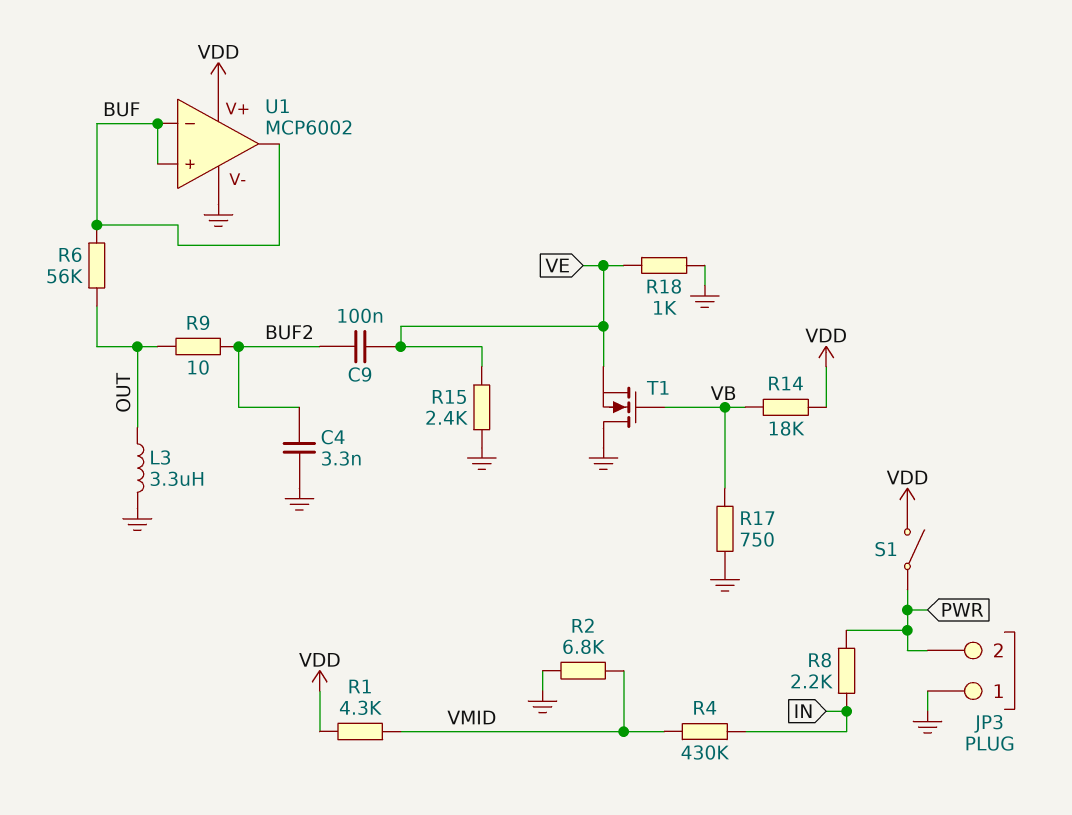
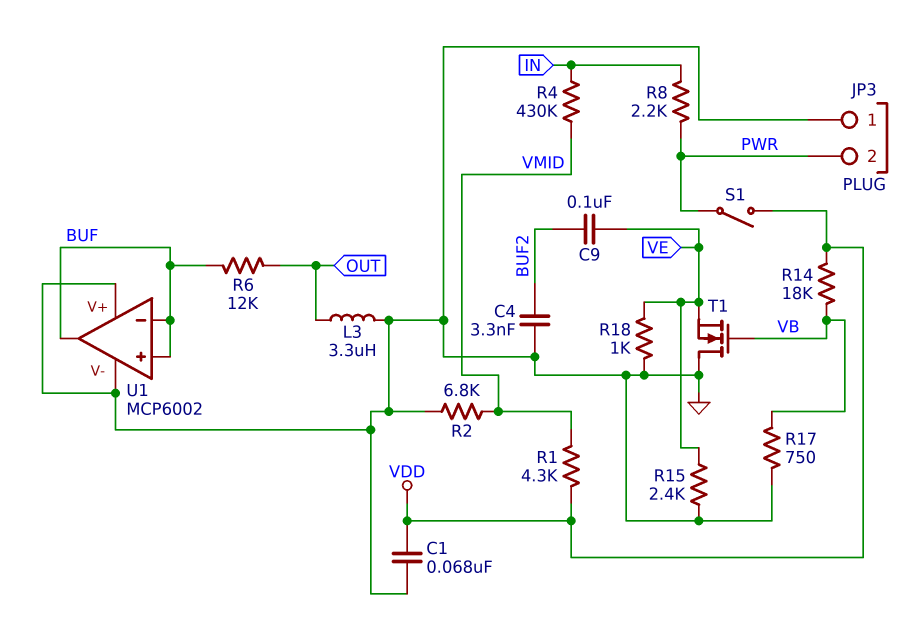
C1: none -> 68nF (GND, VDD)
R6: 56k (BUF, OUT) -> 12k (BUF, OUT)
R9: 10 (BUF2, OUT) -> none
U1 pin V+: VDD -> GND

